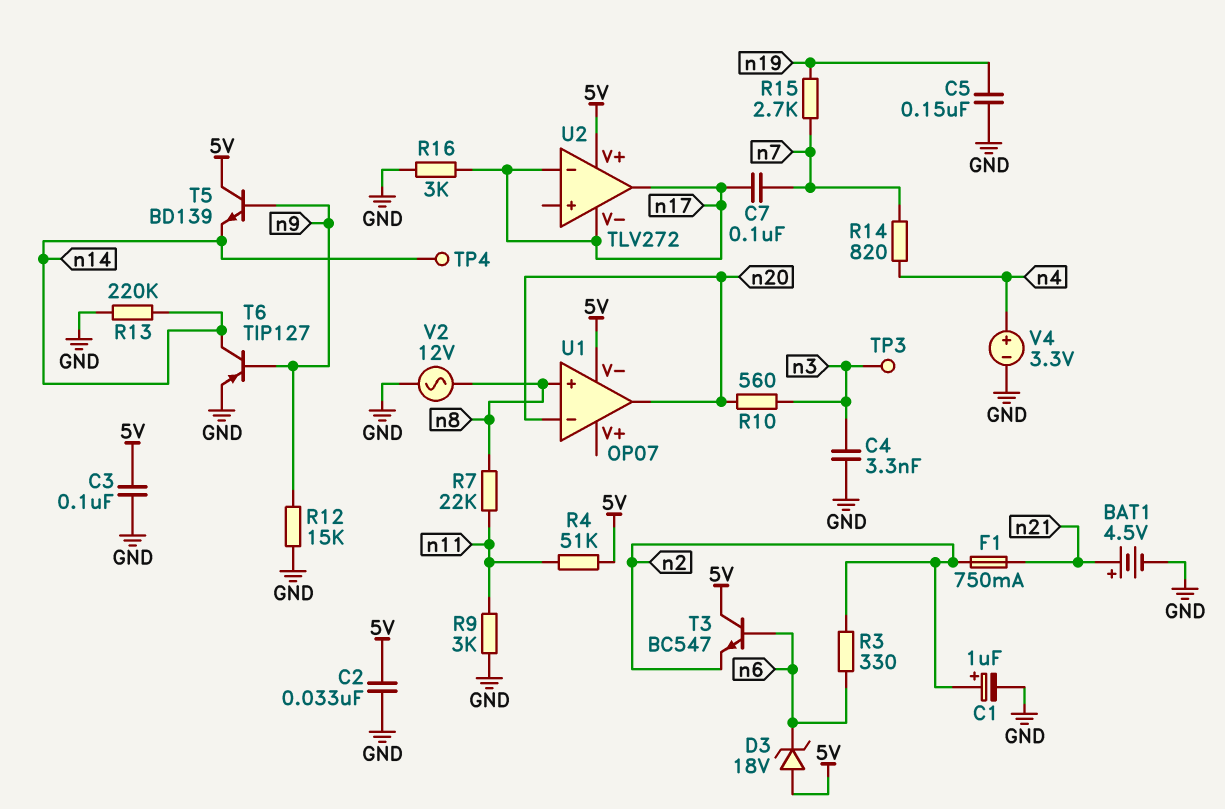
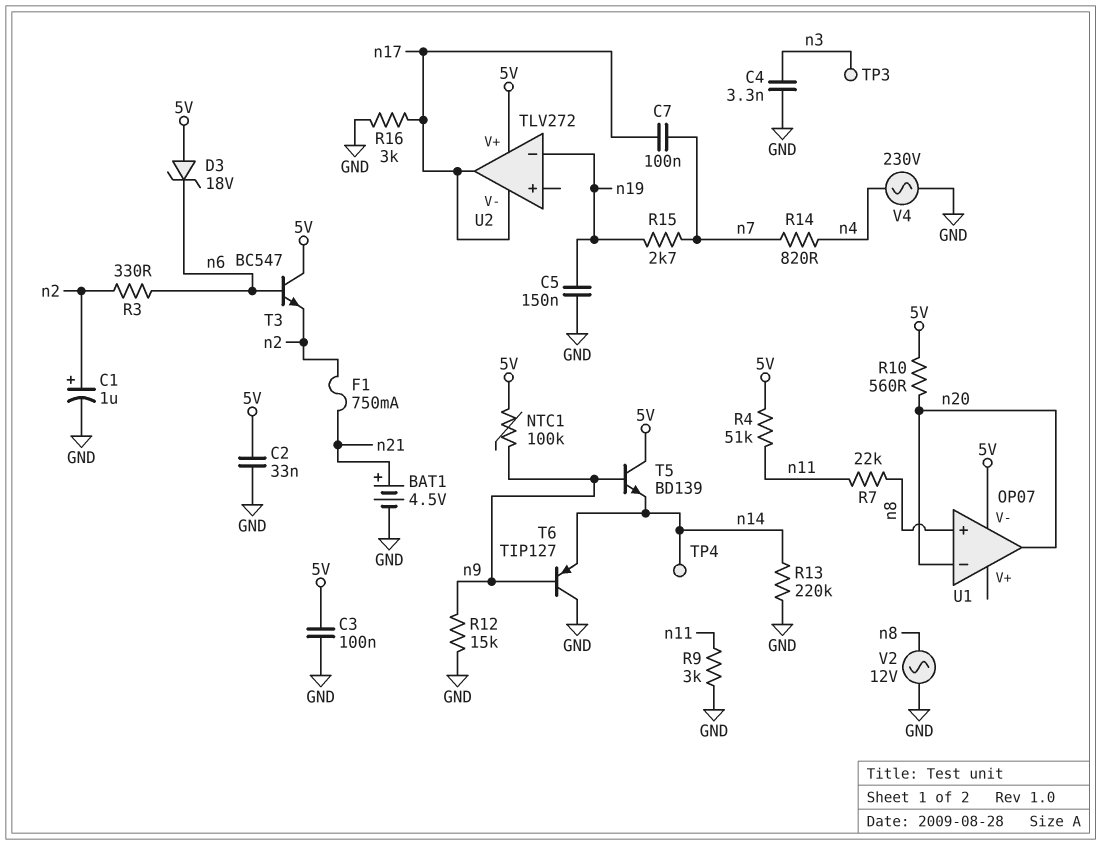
NTC1: none -> 100k (5V, n9)
R10: 560 (n3, n20) -> 560 (5V, n20)
T6: PNP TIP127 (B n9, C n14, E GND) -> PNP TIP127 (B n9, C GND, E n14)
U2 pin in-: n17 -> n19
V4: 3.3V (plus n4, minus GND) -> AC 230V (GND, n4)

